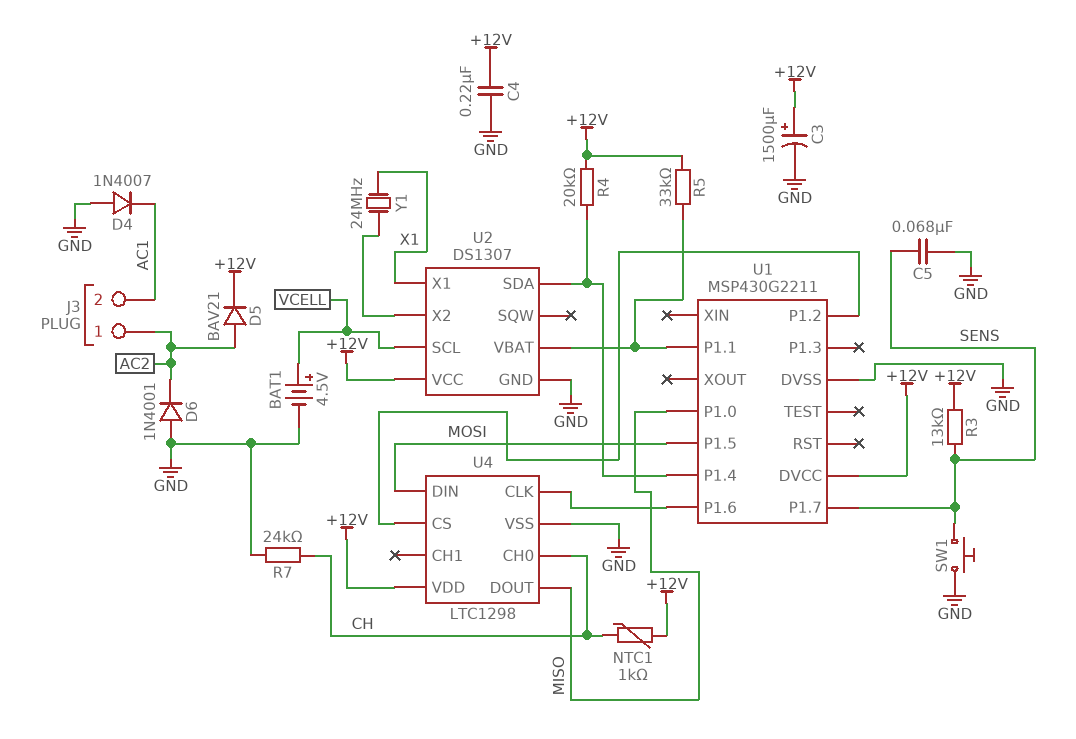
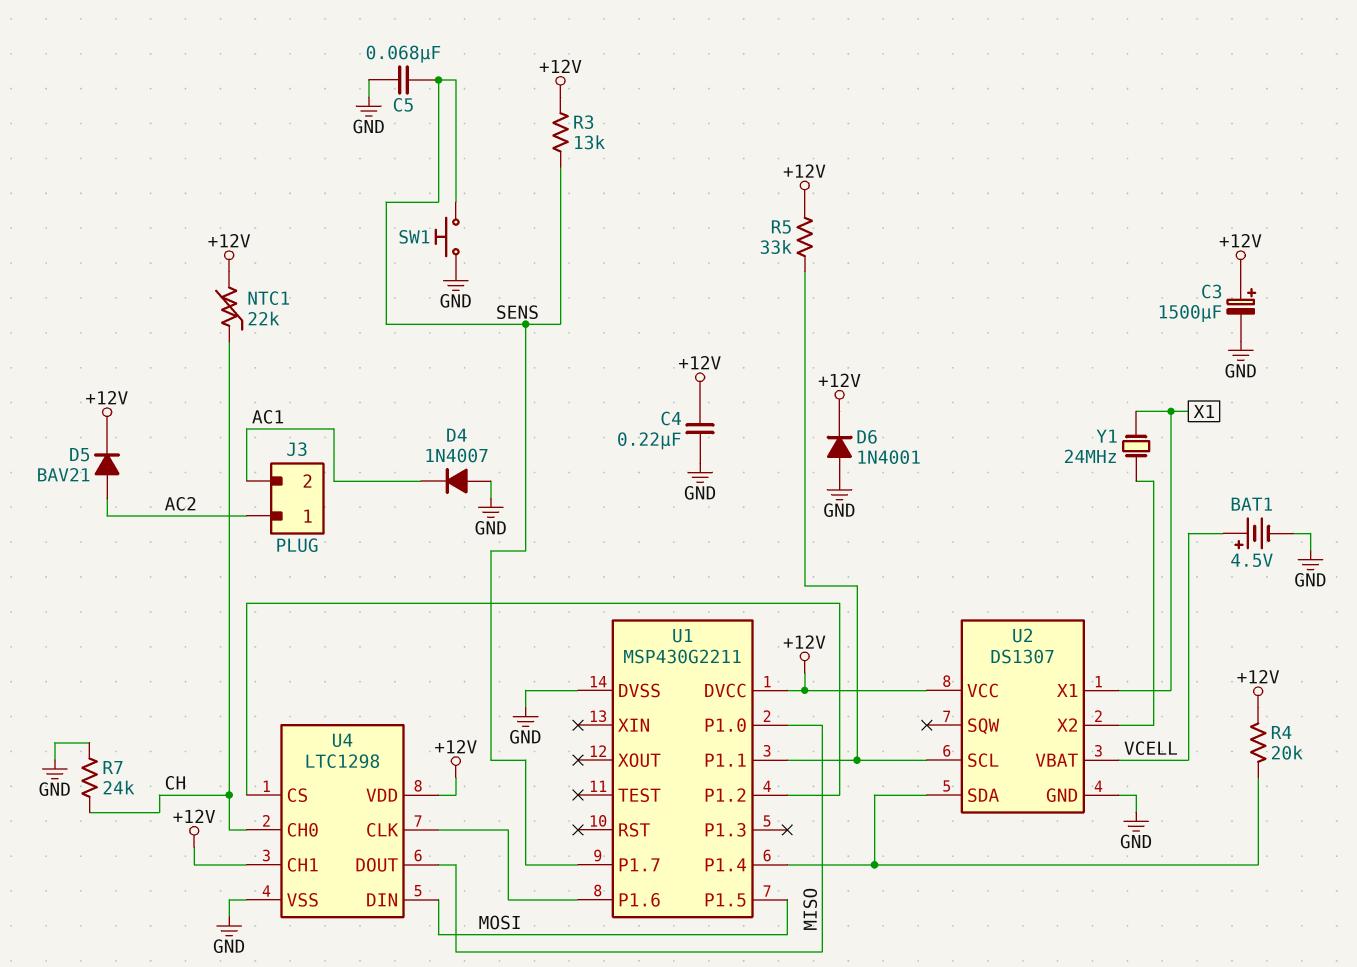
D6: diode 1N4001 (A GND, K AC2) -> diode 1N4001 (A GND, K +12V)
NTC1: 1k (+12V, CH) -> 22k (+12V, CH)
U2 pin SCL: VCELL -> U1/P1.1
U2 pin VBAT: U1/P1.1 -> VCELL
U4 pin CH1: none -> +12V

